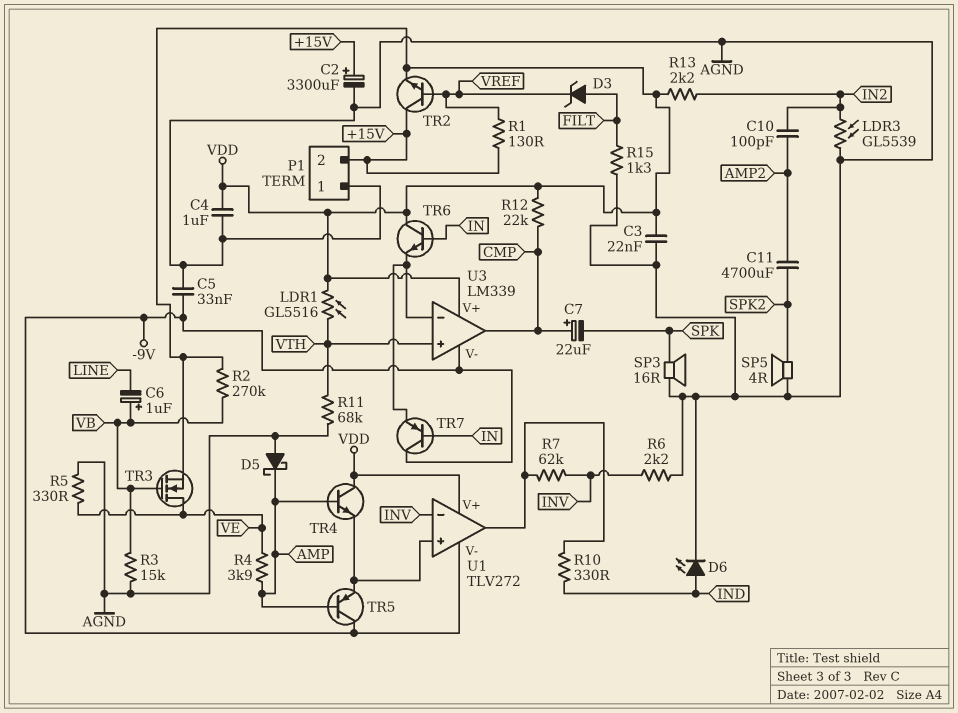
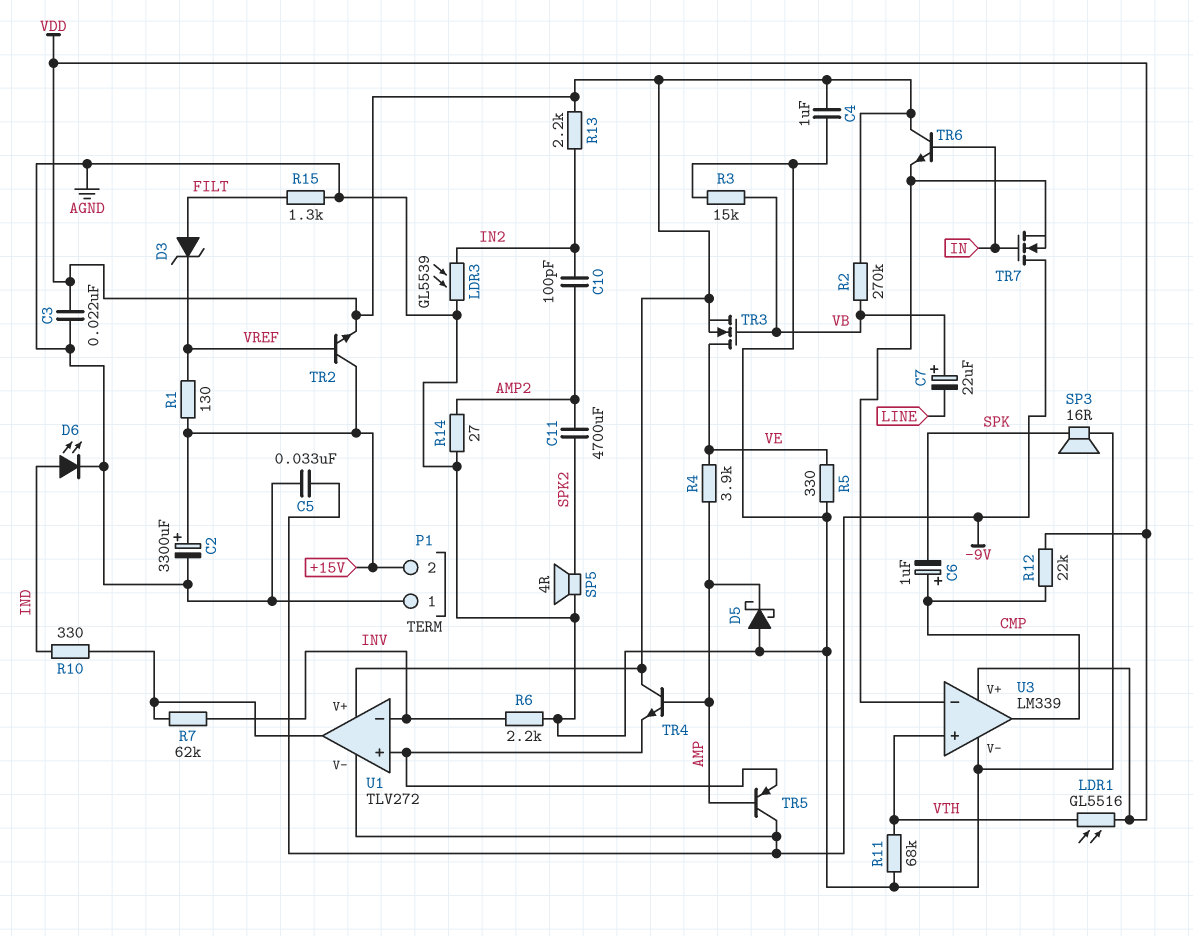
C6: 1uF (plus VB, minus LINE) -> 1uF (plus CMP, minus SPK)
C7: 22uF (plus CMP, minus SPK) -> 22uF (plus VB, minus LINE)
R14: none -> 27 (AGND, AMP2)
TR7: PNP (B IN, C -9V, E U3/in-) -> NMOS (G IN, D -9V, S U3/in-)
U3 pin V-: -9V -> AGND

